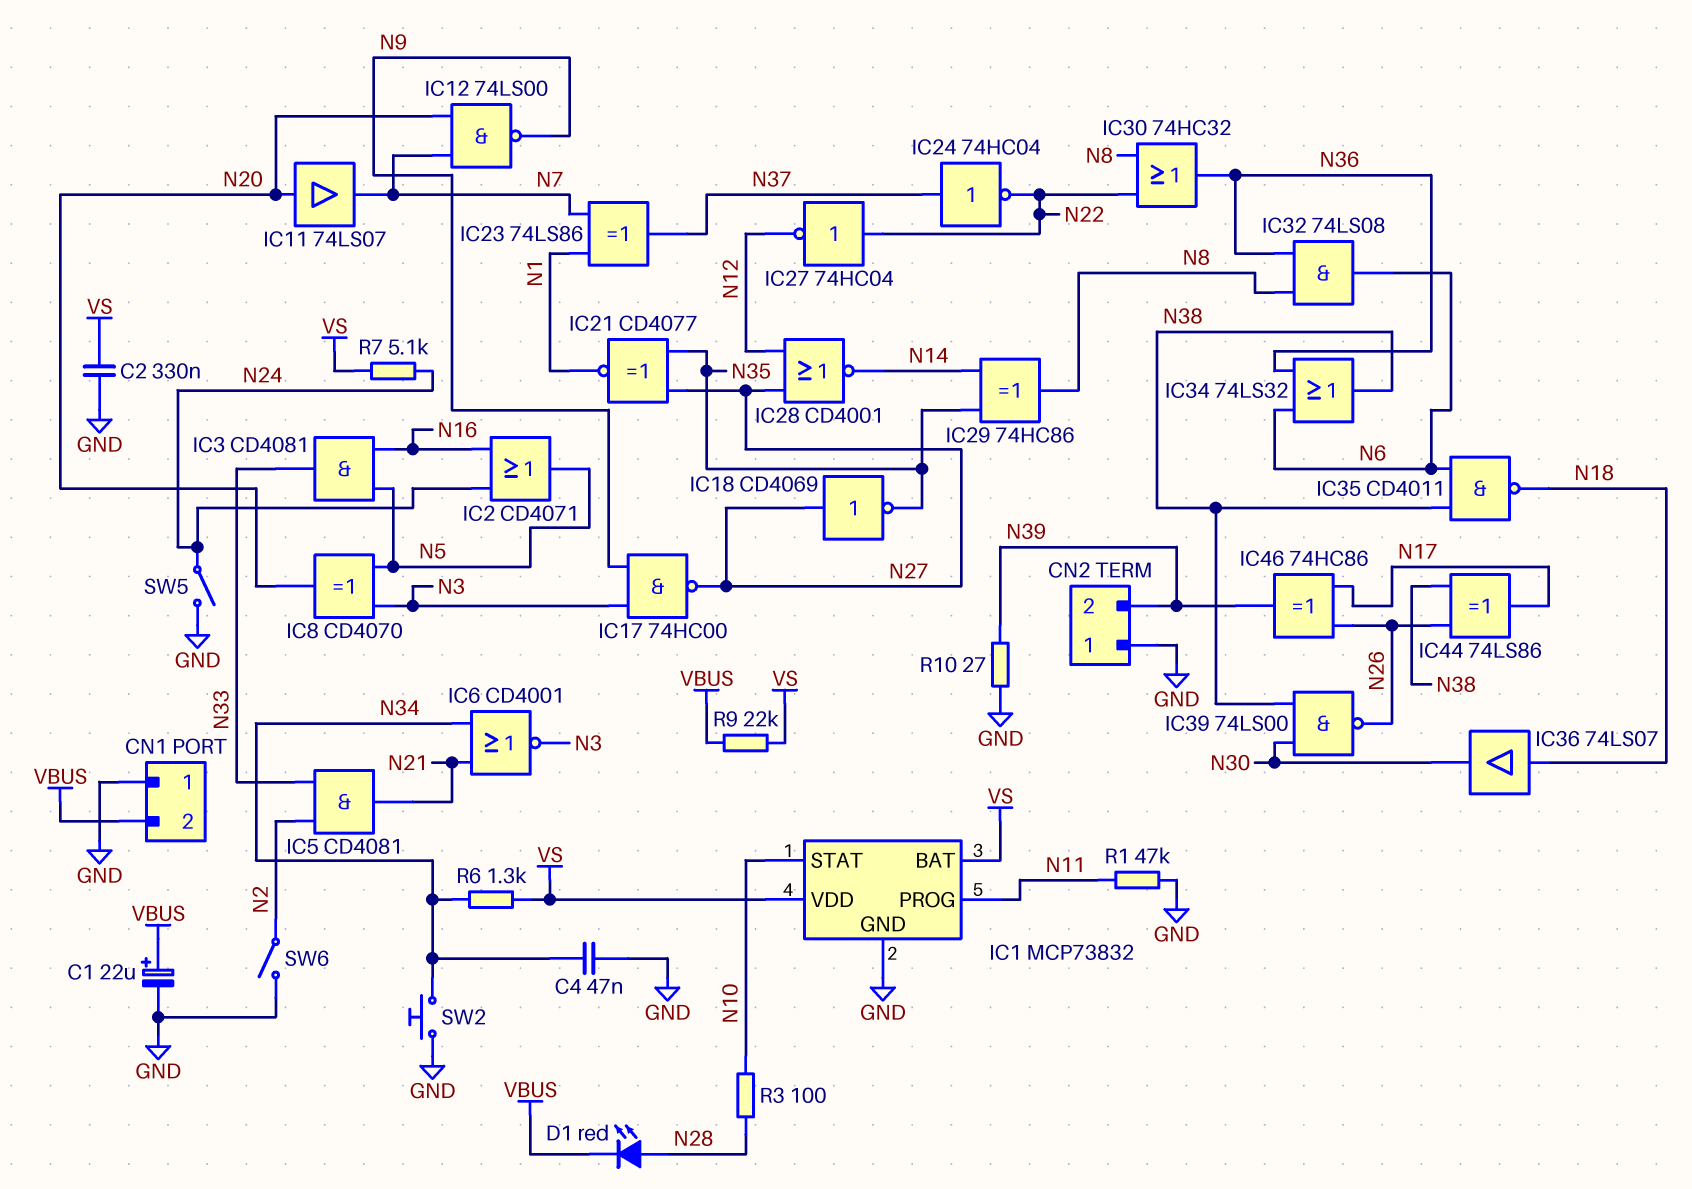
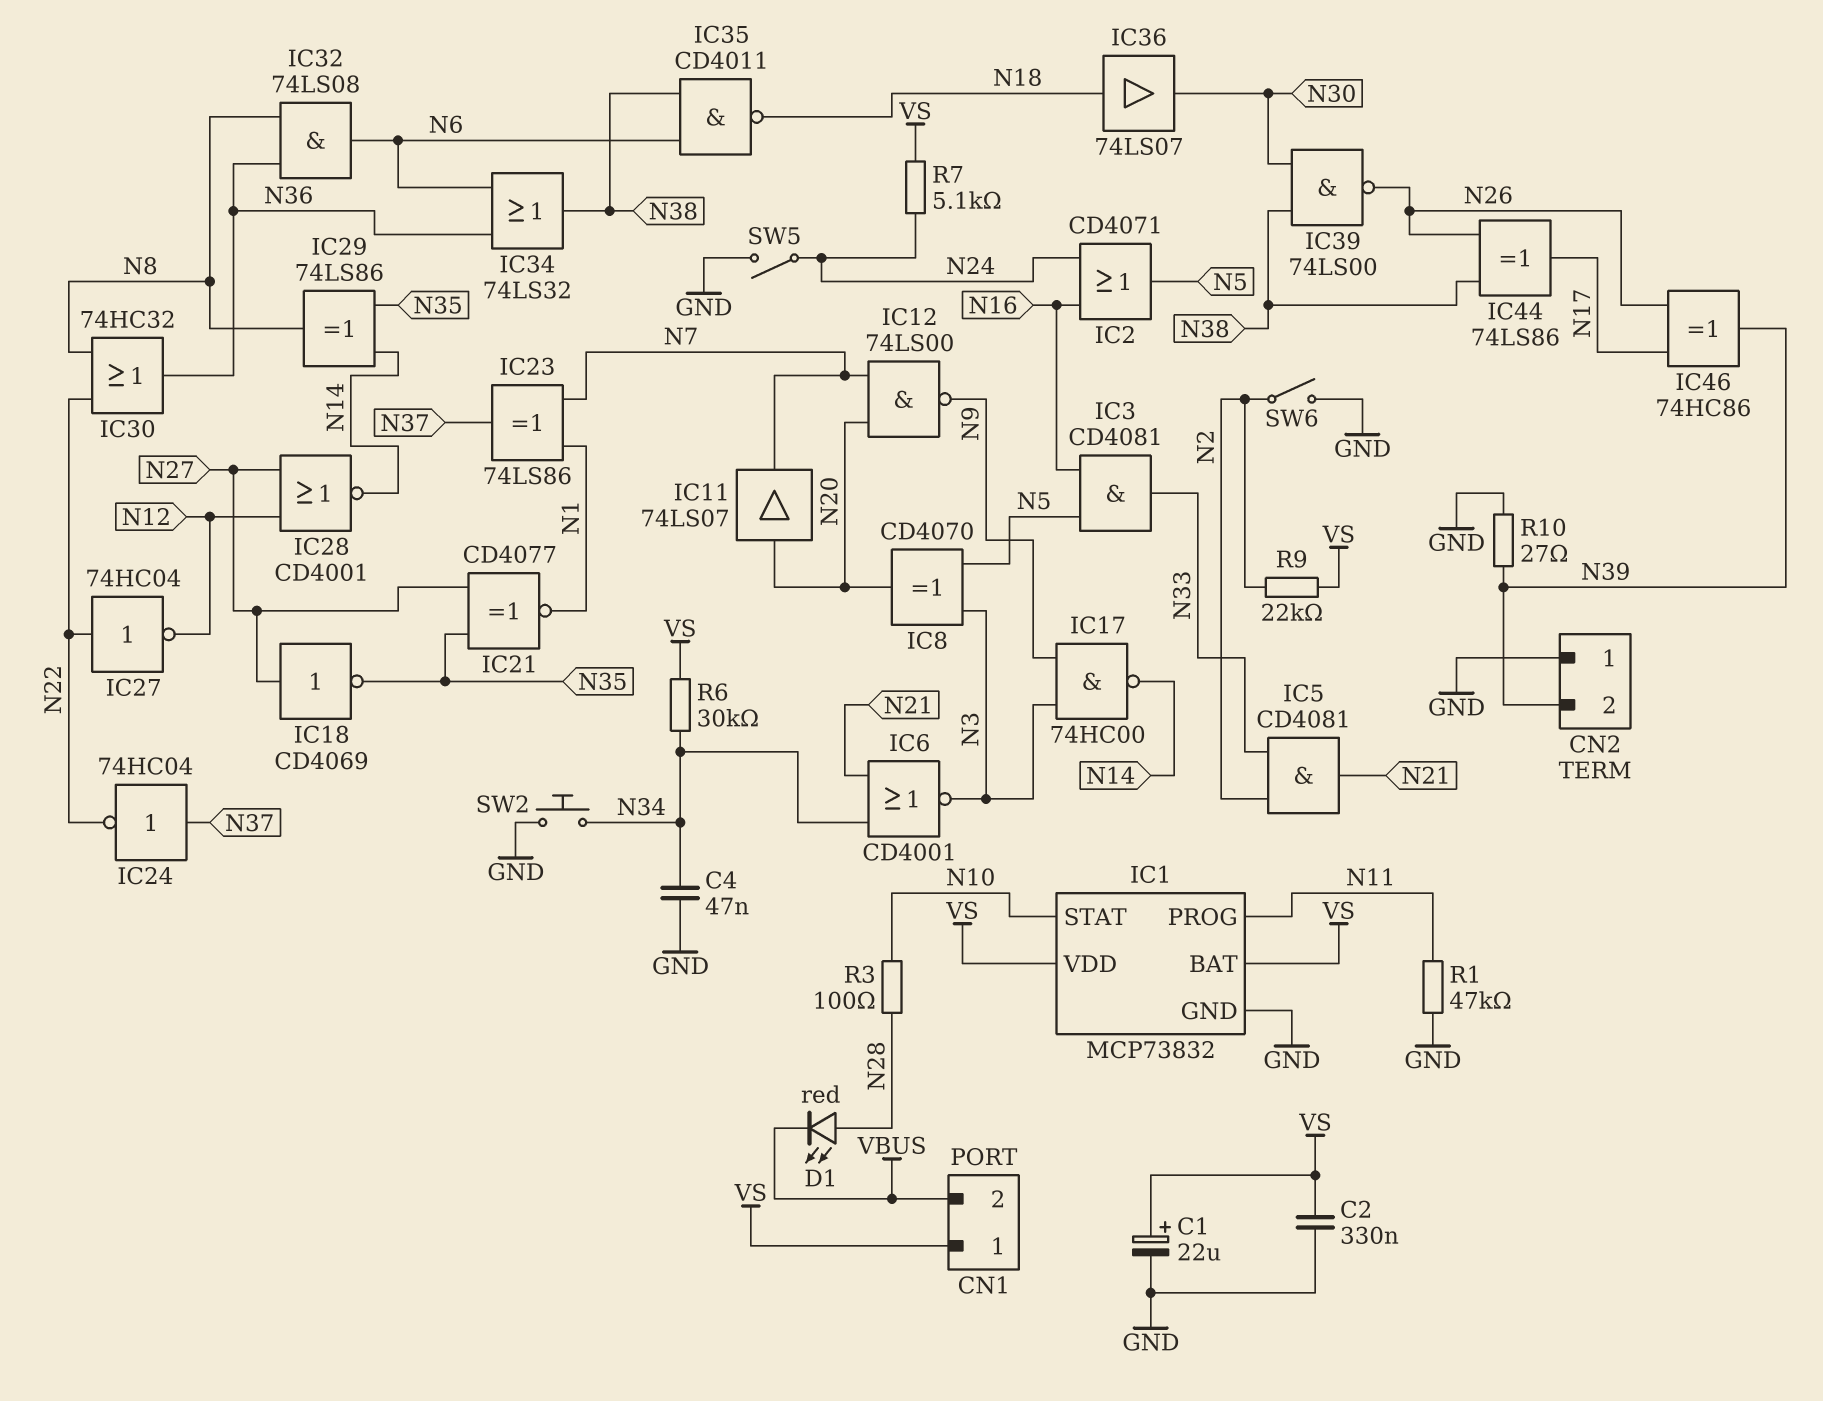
C1: 22uF (plus VBUS, minus GND) -> 22uF (plus VS, minus GND)
CN1 pin 1: GND -> VS
IC17: NAND 74HC00 (in N3, in N9, out N27) -> NAND 74HC00 (in N3, in N9, out N14)
IC29: XOR 74HC86 (in N14, in N35, out N8) -> XOR 74LS86 (in N14, in N35, out N8)
R6: 1.3k (N34, VS) -> 30k (N34, VS)
R9: 22k (VBUS, VS) -> 22k (N2, VS)

